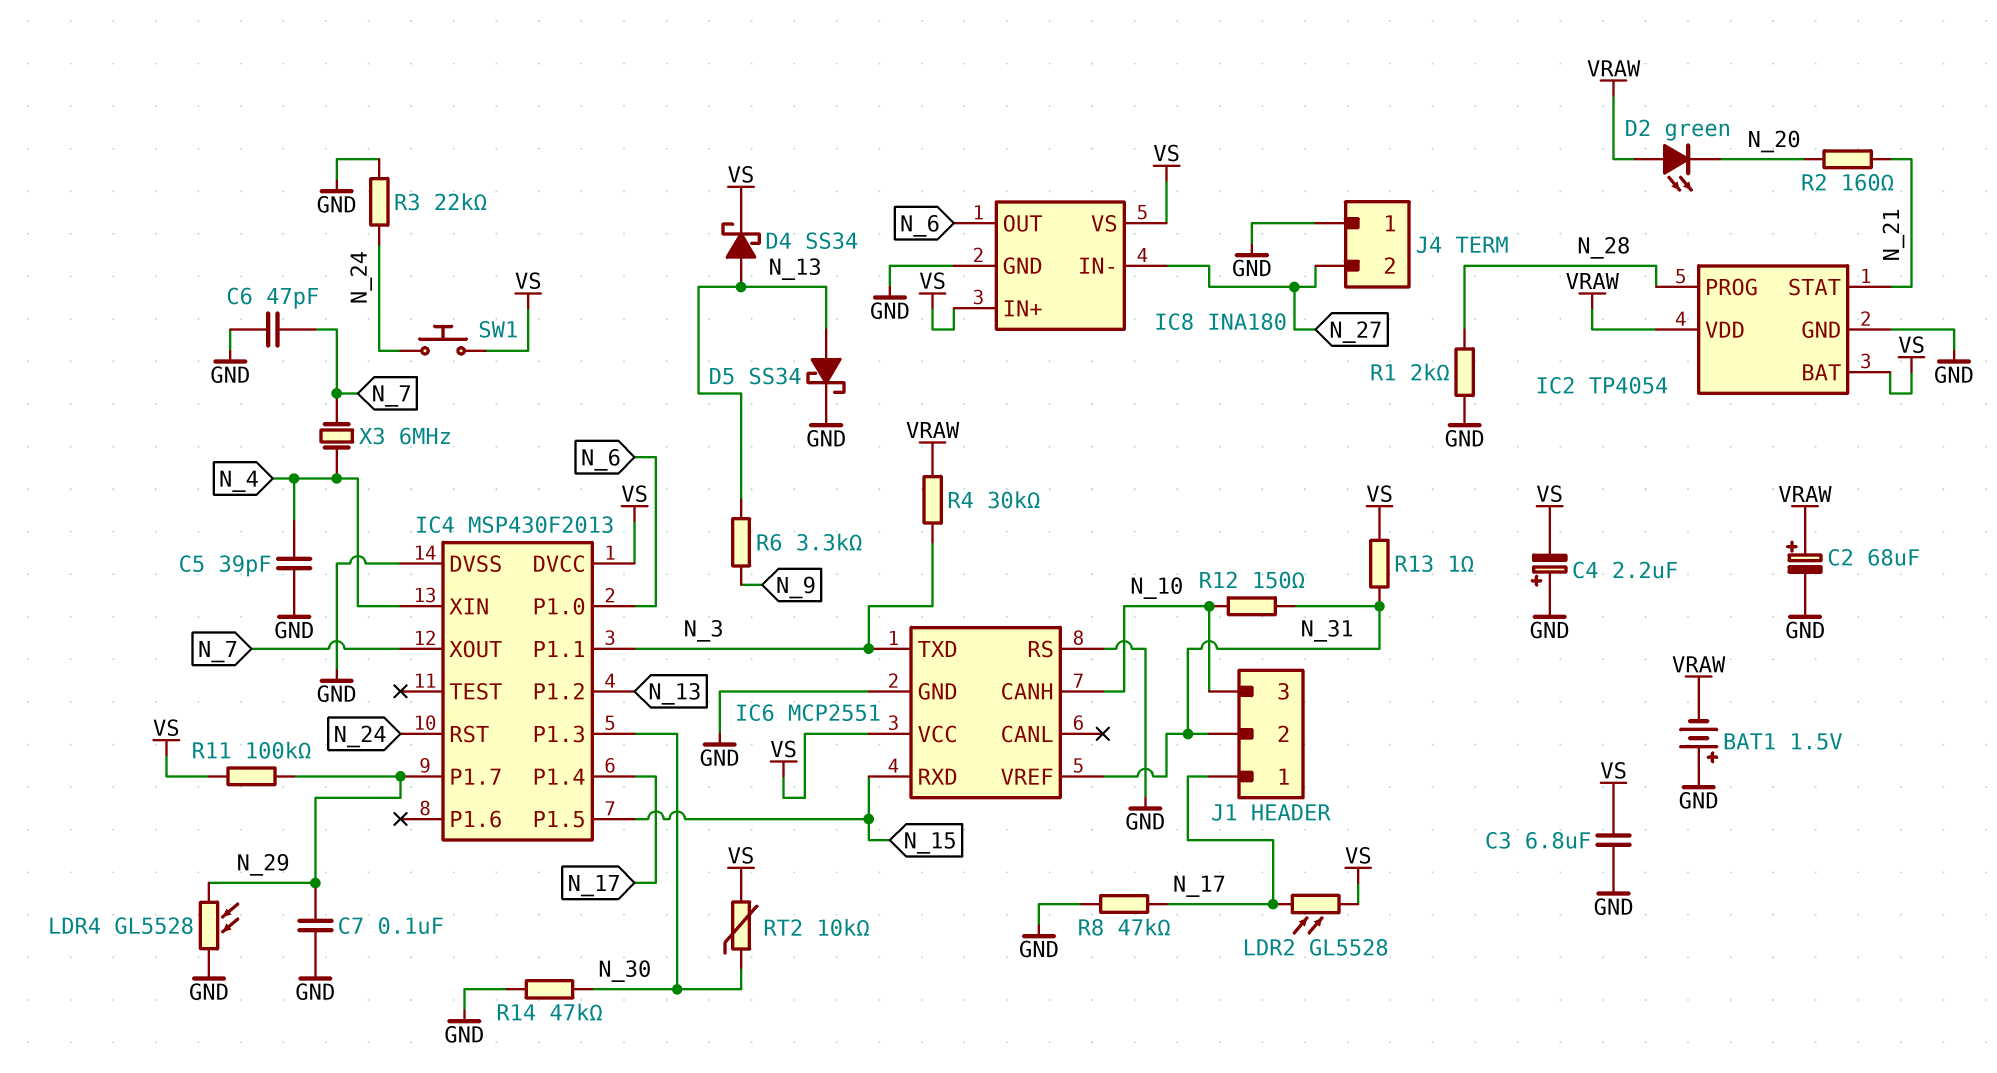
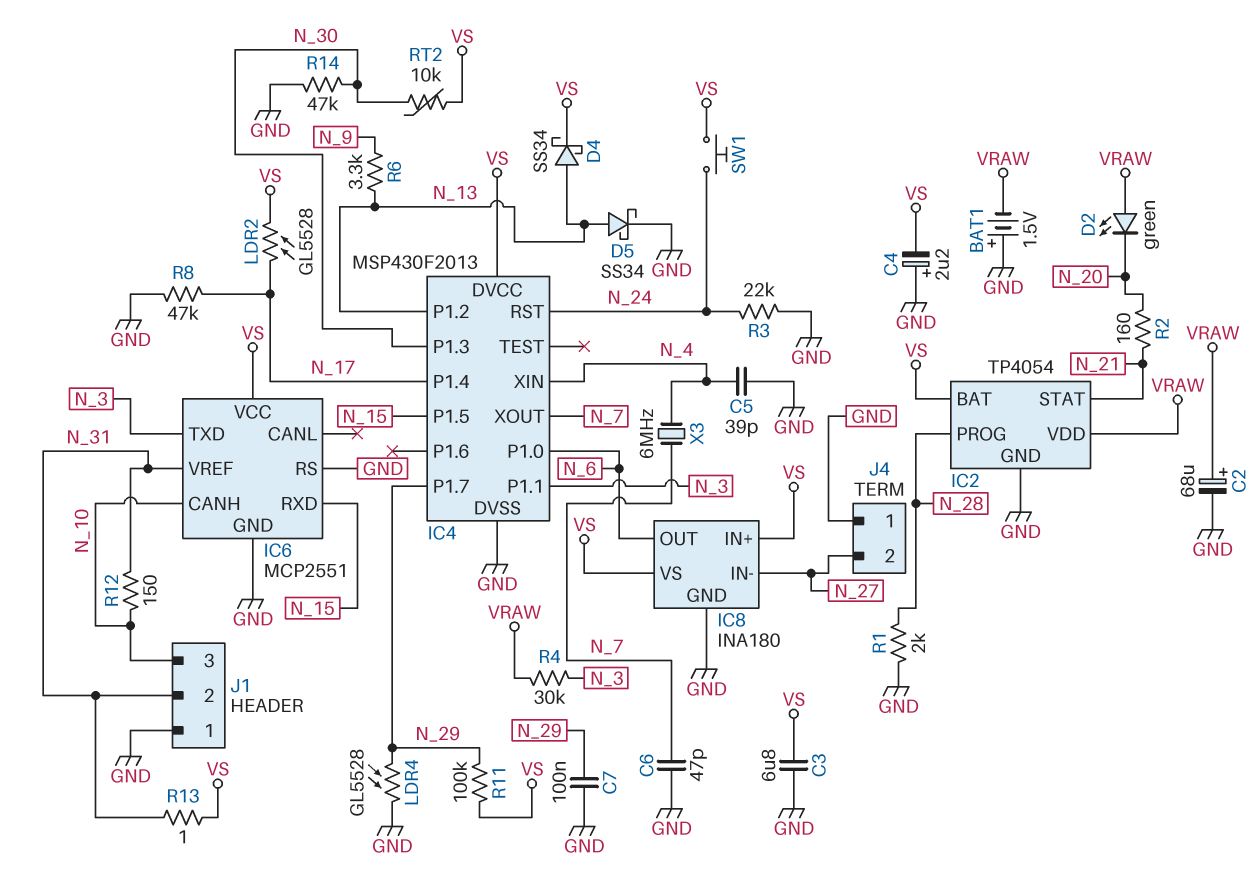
J1 pin 1: N_17 -> GND

